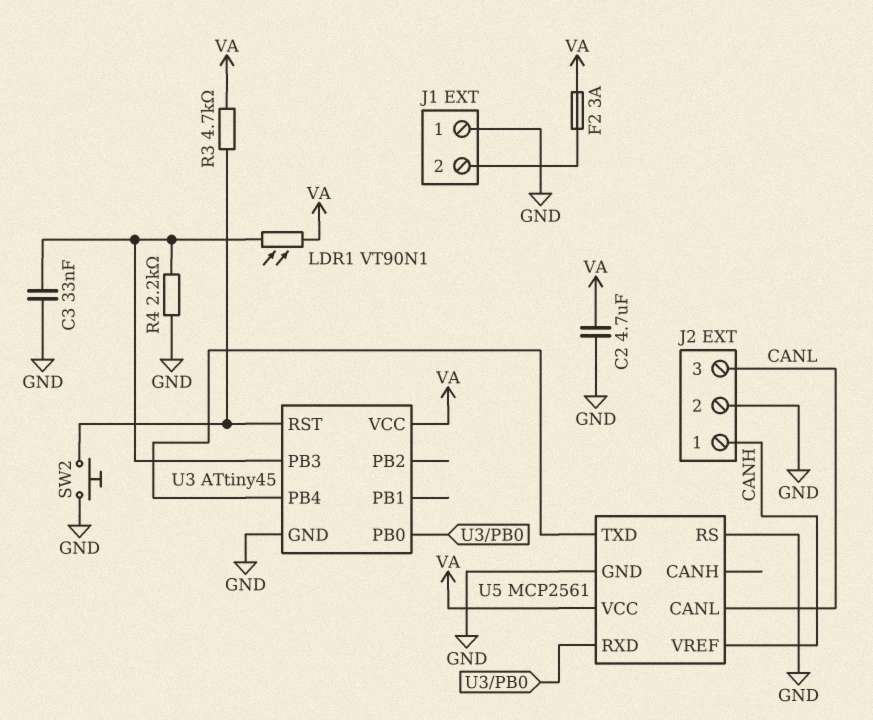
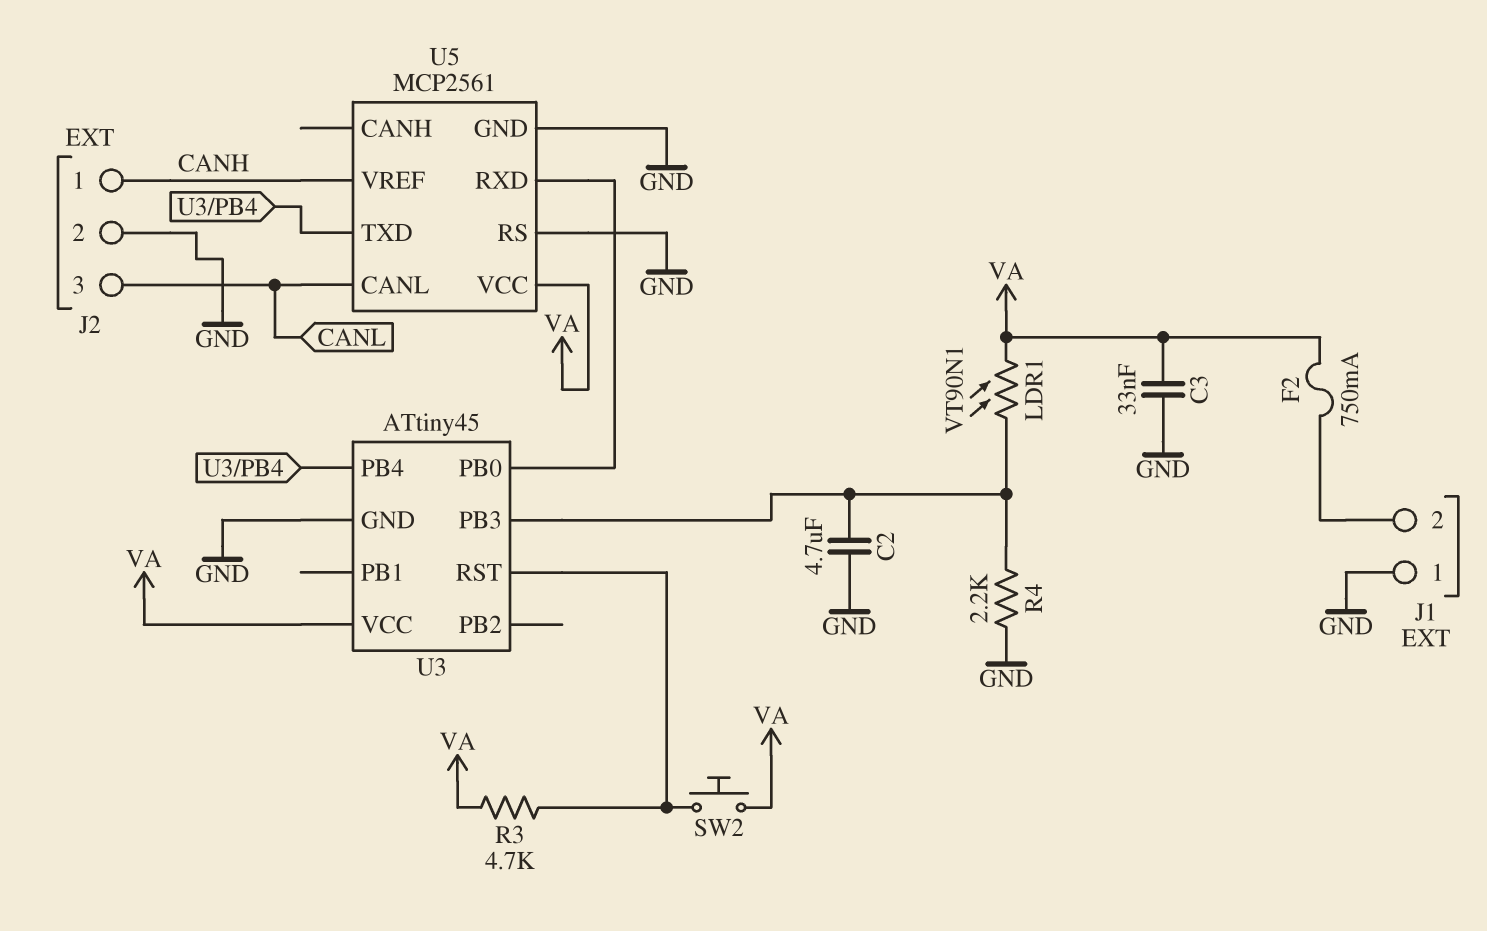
C2: 4.7uF (GND, VA) -> 4.7uF (GND, U3/PB3)
C3: 33nF (GND, U3/PB3) -> 33nF (GND, VA)
F2: 3A (J1/2, VA) -> 750mA (J1/2, VA)
SW2: button (GND, U3/RST) -> button (U3/RST, VA)

